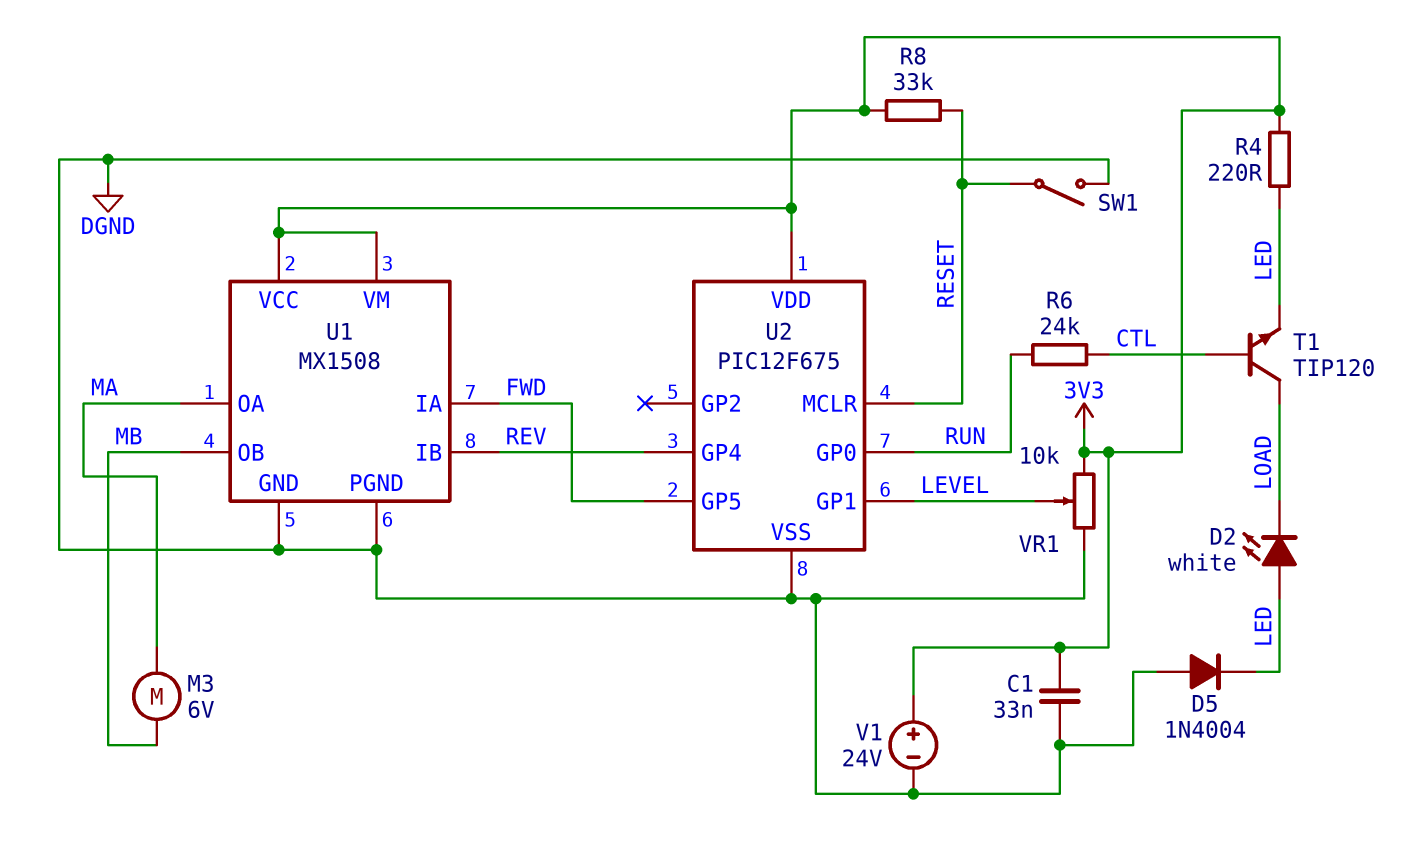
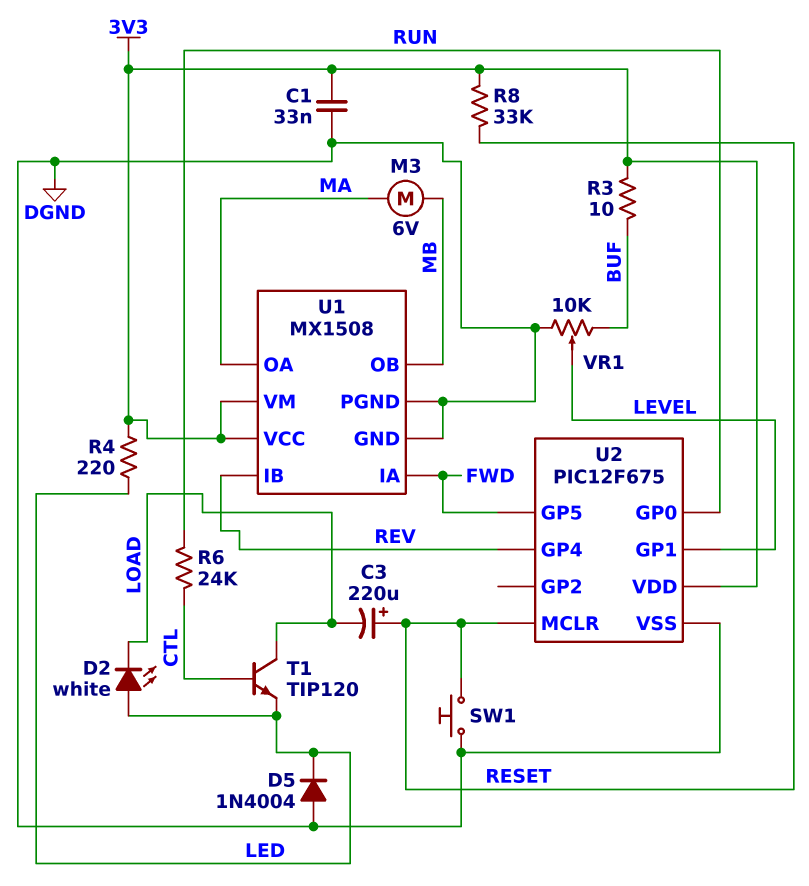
C3: none -> 220uF (plus RESET, minus LOAD)
R3: none -> 10 (3V3, BUF)
SW1: switch (DGND, RESET) -> button (DGND, RESET)
V1: 24V (plus 3V3, minus DGND) -> none
VR1: 10k (3V3, DGND, wiper LEVEL) -> 10k (BUF, DGND, wiper LEVEL)

